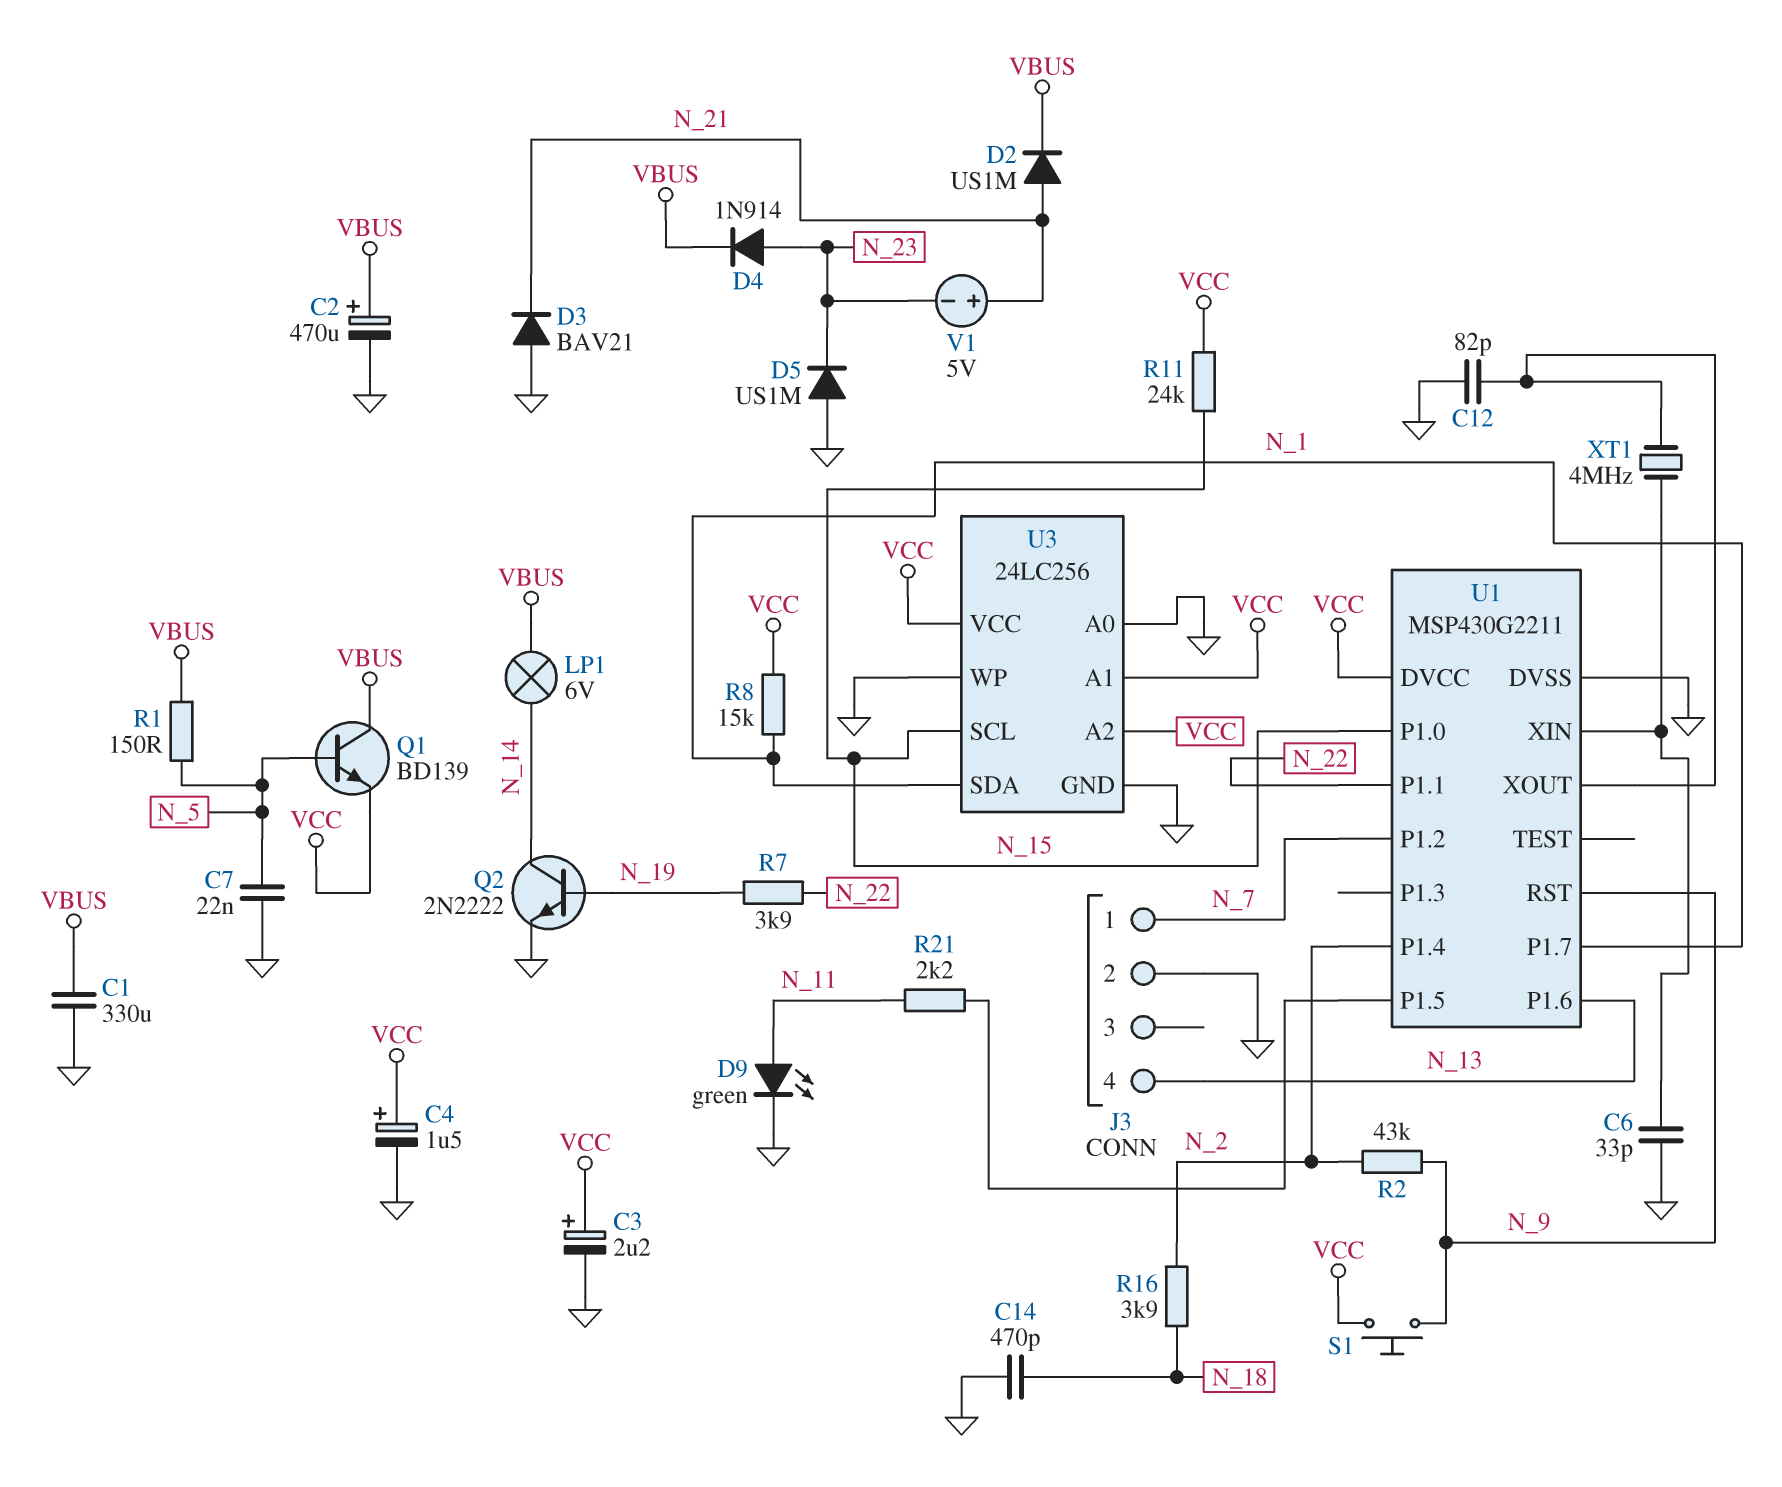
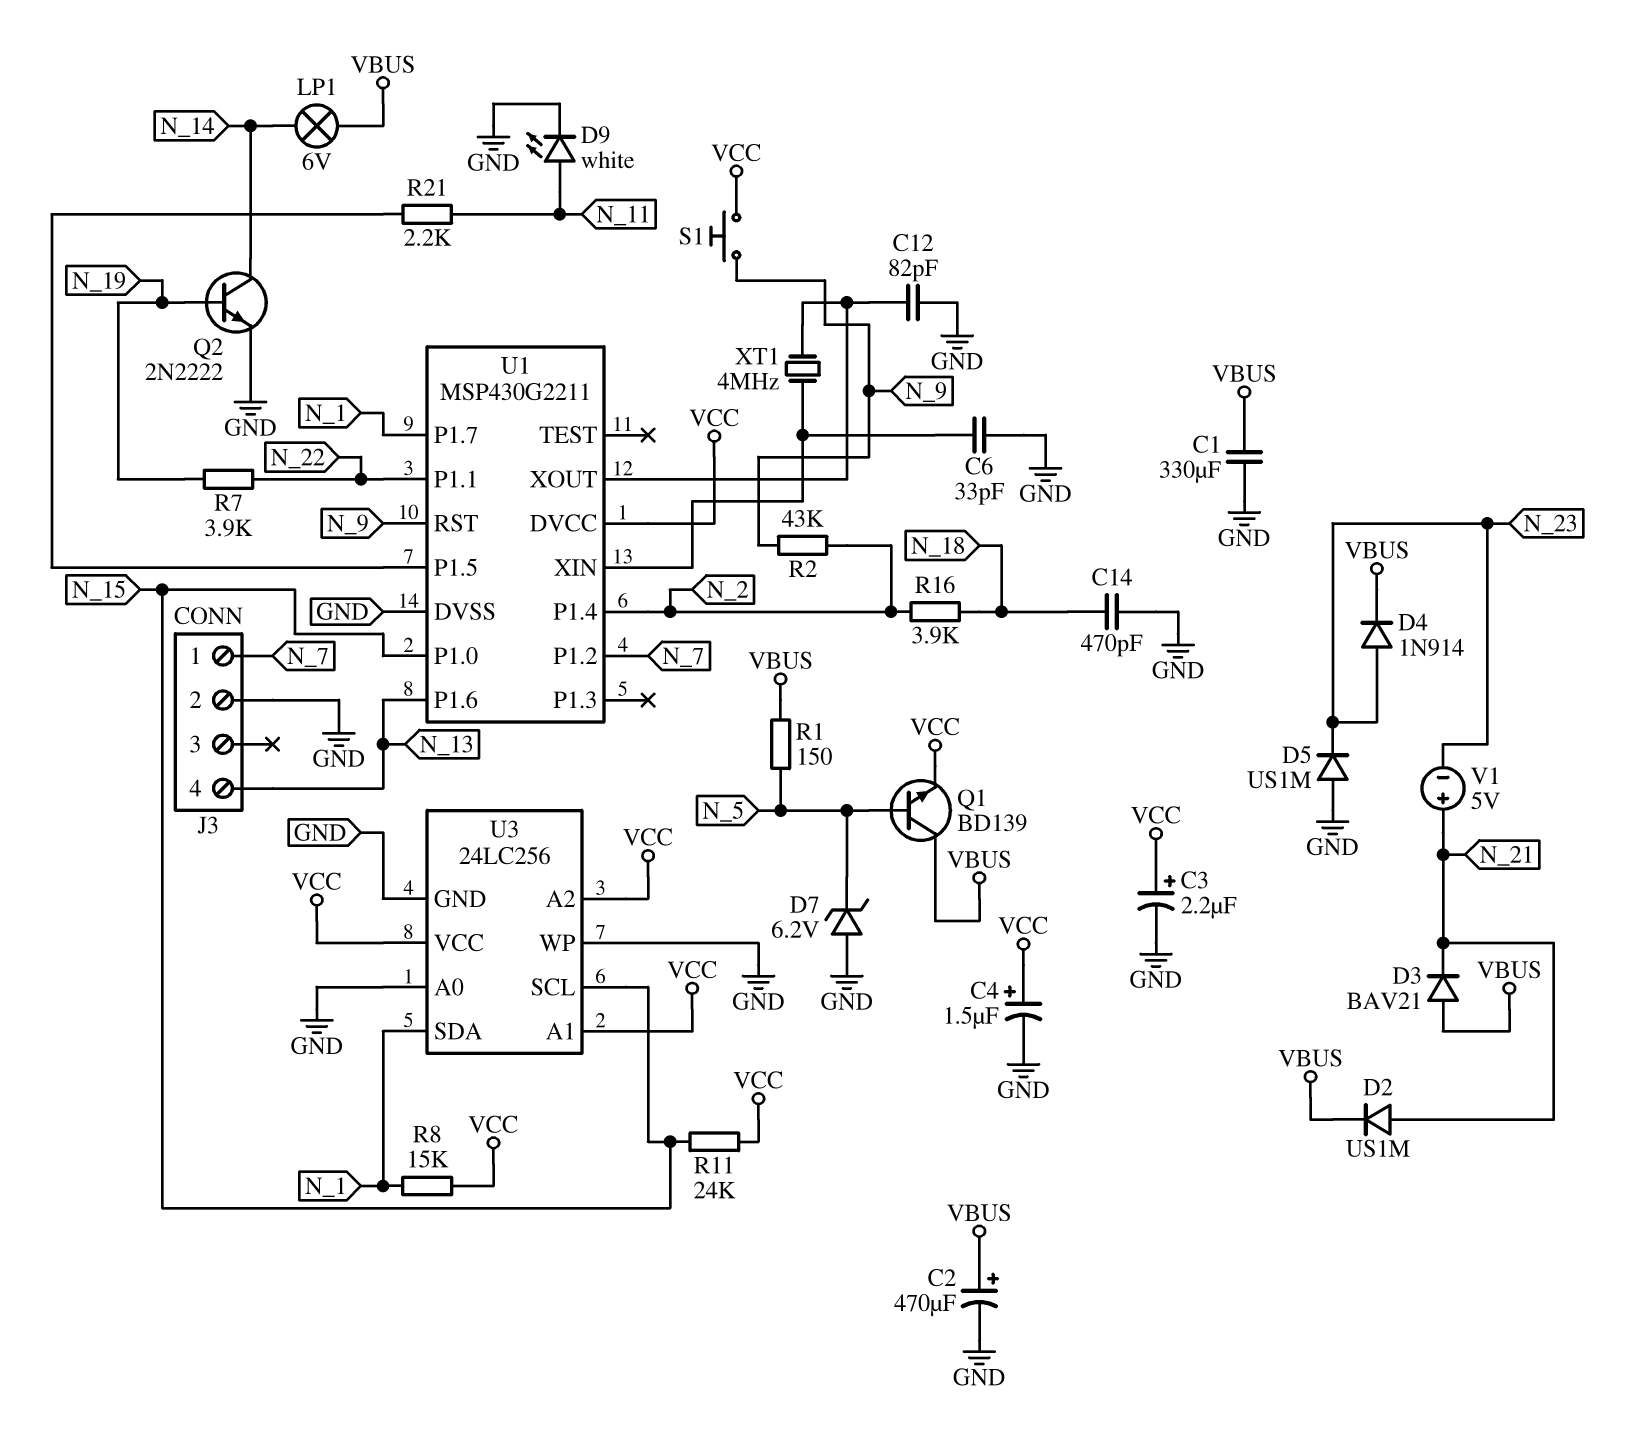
C7: 22nF (GND, N_5) -> none
D3: diode BAV21 (A GND, K N_21) -> diode BAV21 (A VBUS, K N_21)
D7: none -> zener 6.2V (A GND, K N_5)
D9: LED green (A N_11, K GND) -> LED white (A N_11, K GND)

